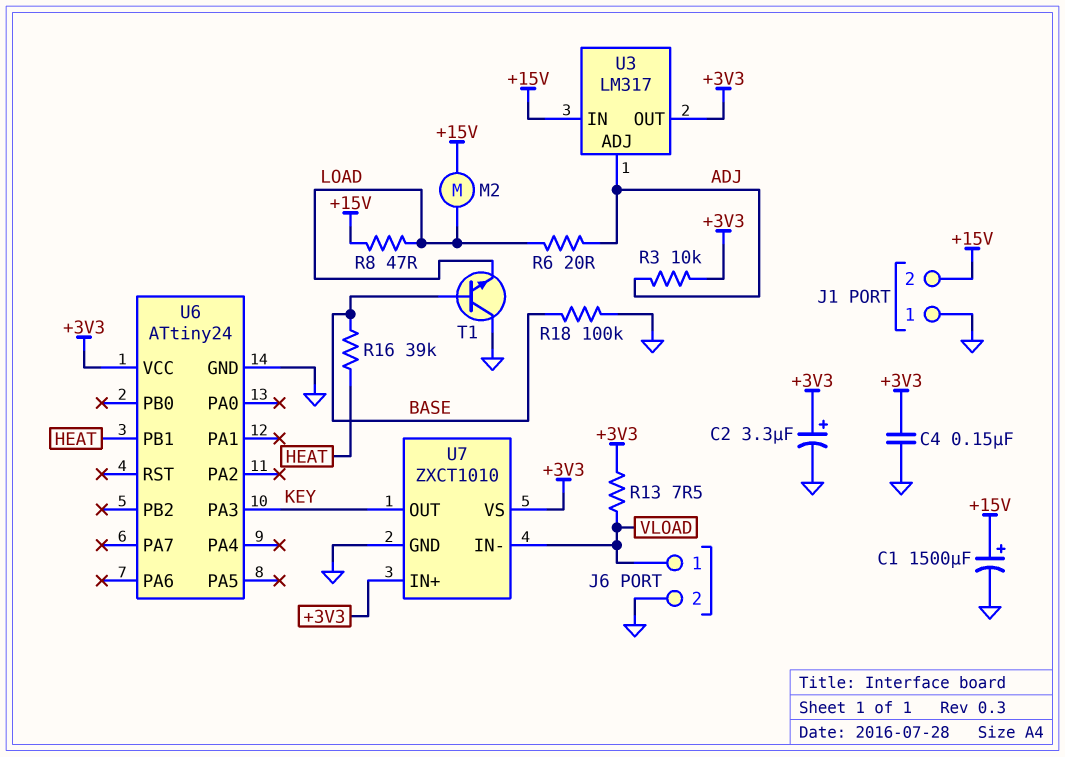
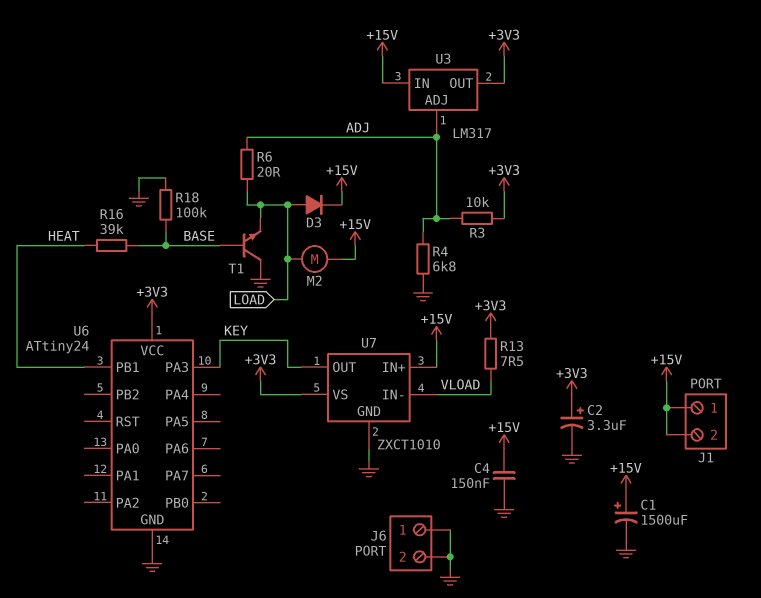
C4: 150nF (+3V3, GND) -> 150nF (+15V, GND)
D3: none -> diode (A LOAD, K +15V)
J1 pin 1: GND -> +15V
J6 pin 1: VLOAD -> GND
R4: none -> 6.8k (ADJ, GND)
R8: 47 (+15V, LOAD) -> none
U7 pin IN+: +3V3 -> +15V

